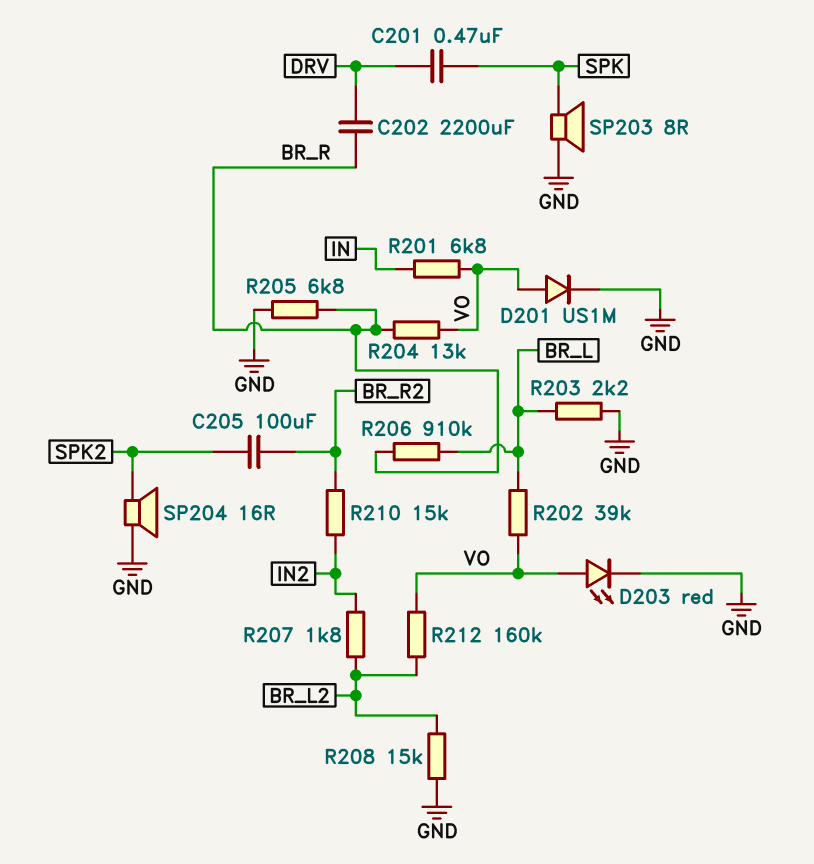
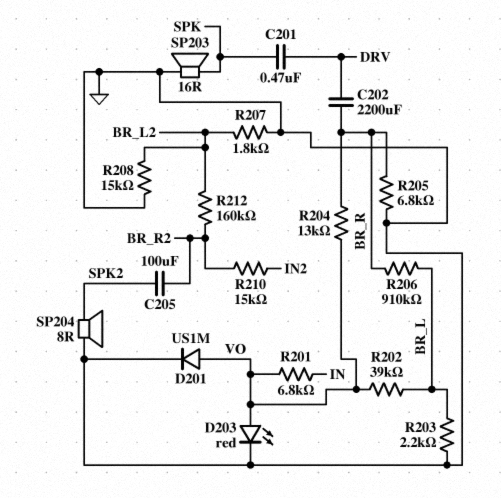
R207: 1.8k (BR_L2, IN2) -> 1.8k (BR_L2, GND)
R212: 160k (BR_L2, VO) -> 160k (BR_L2, BR_R2)
SP203: speaker 8R (GND, SPK) -> speaker 16R (GND, SPK)
SP204: speaker 16R (GND, SPK2) -> speaker 8R (GND, SPK2)

